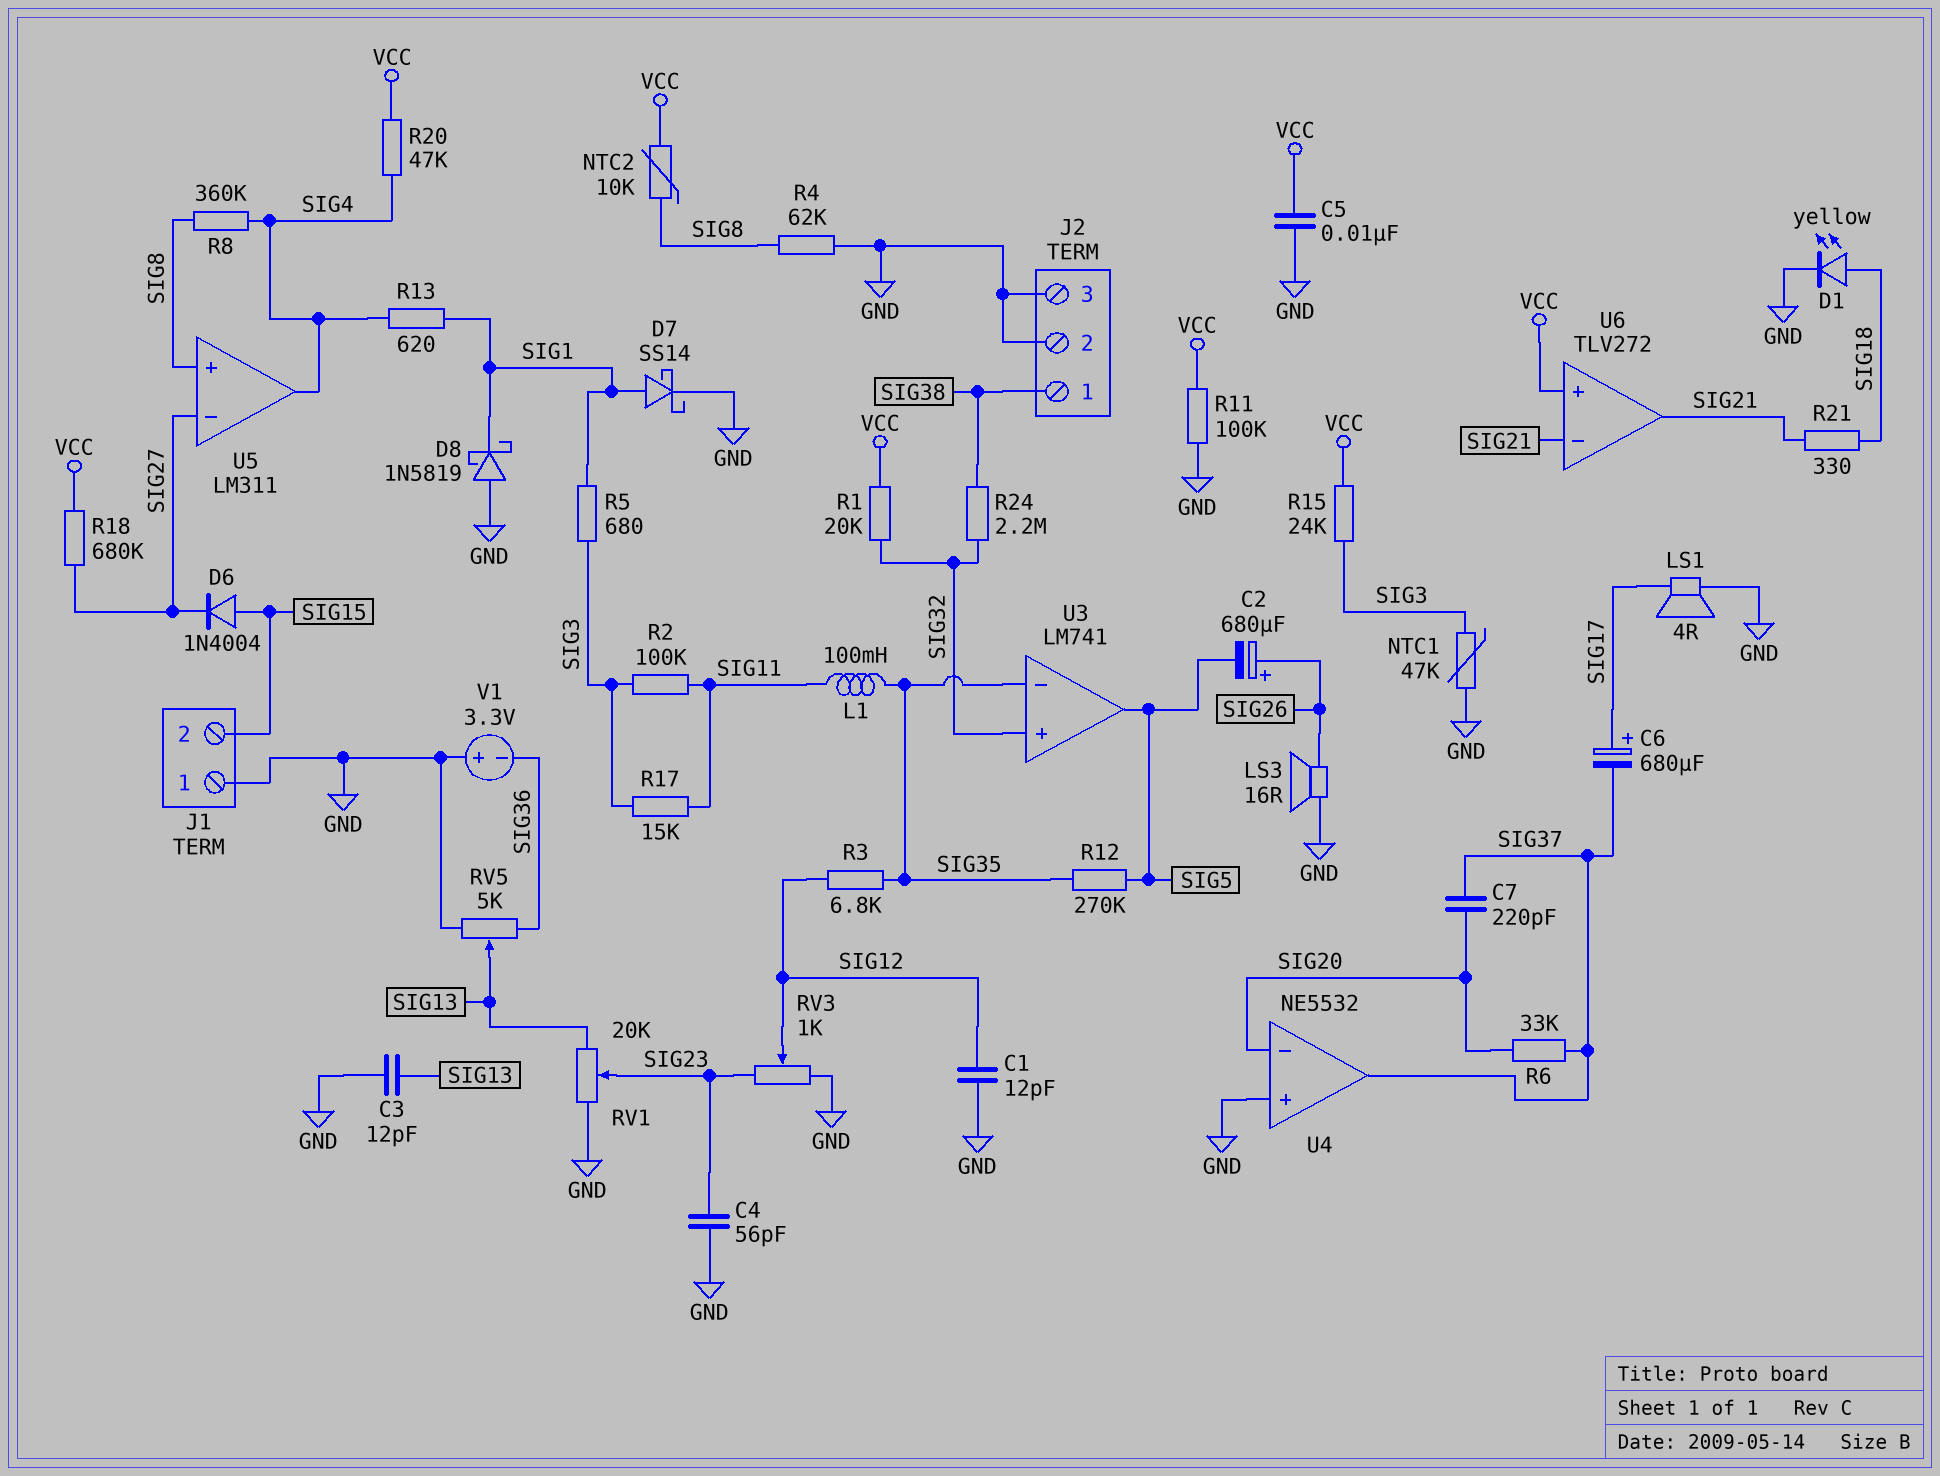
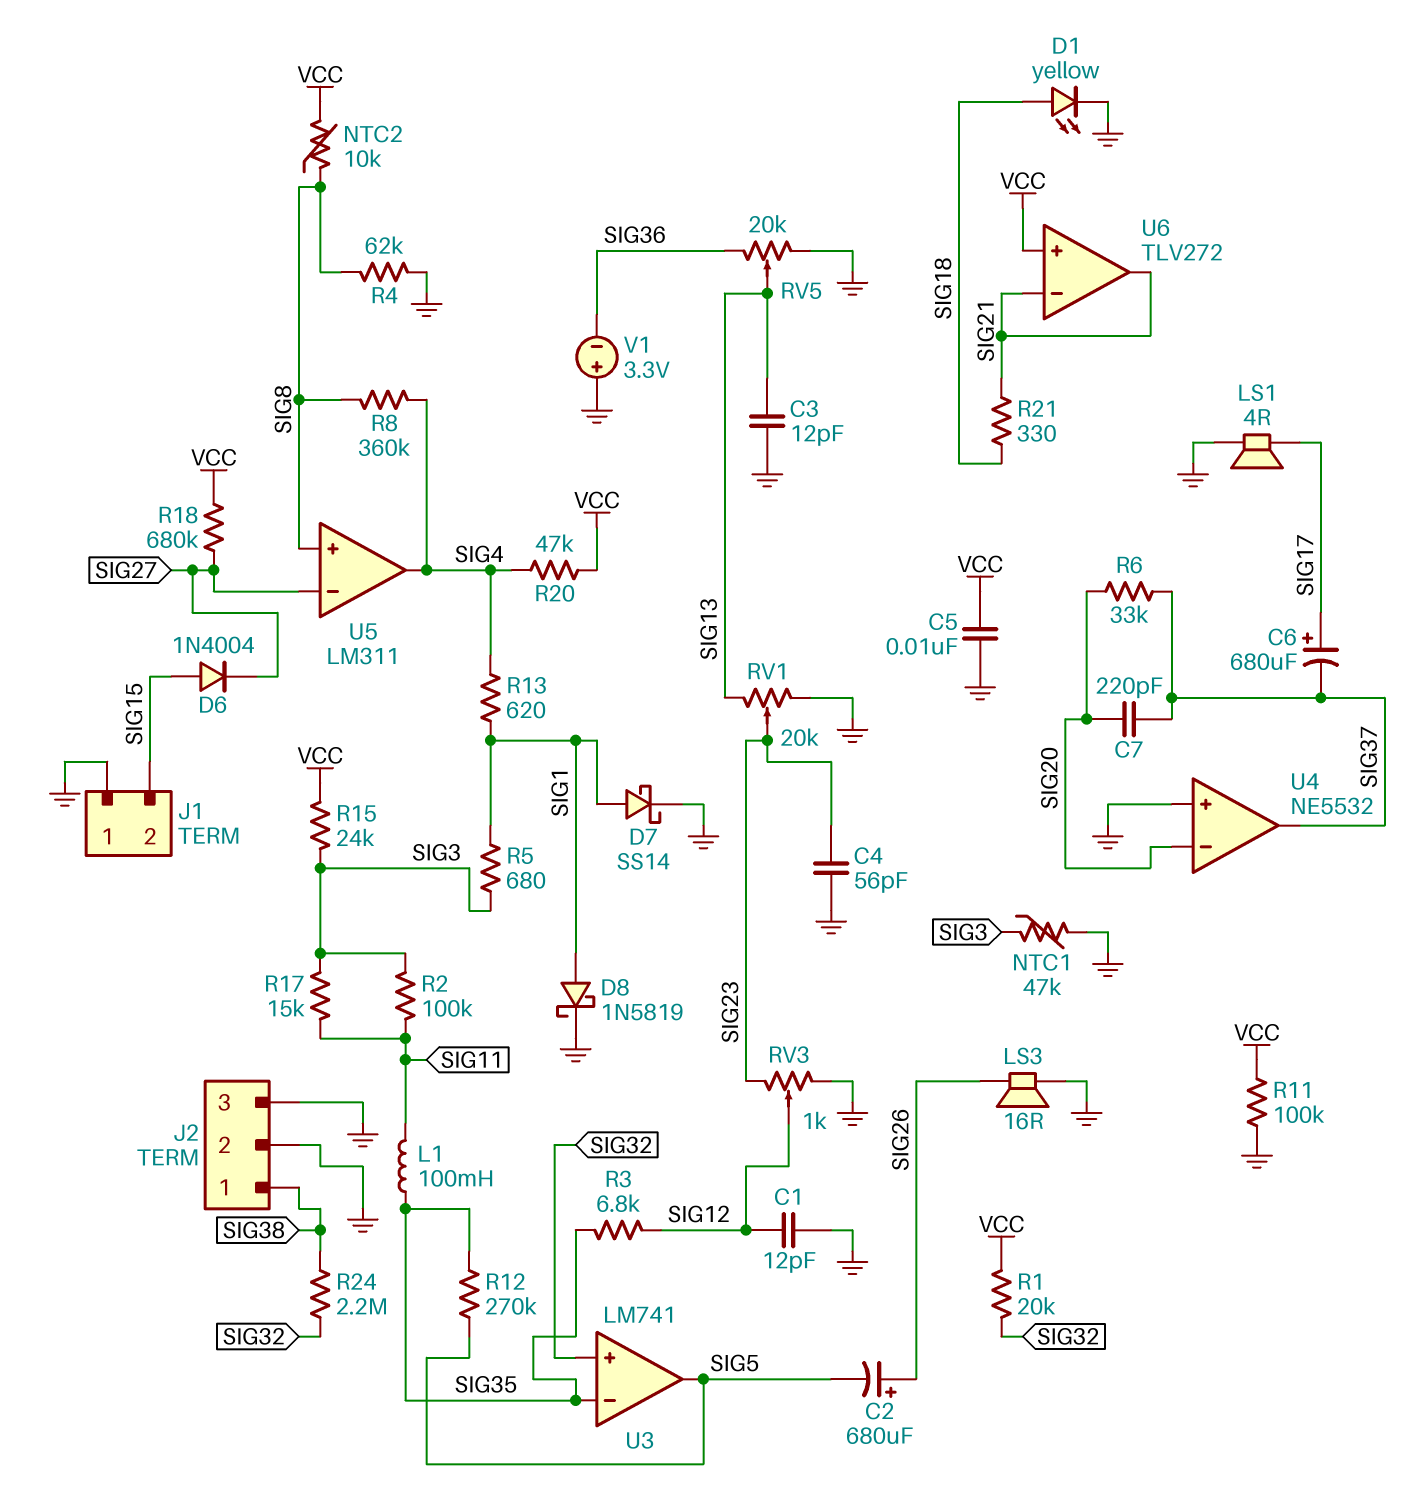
D8: schottky 1N5819 (A GND, K SIG1) -> schottky 1N5819 (A SIG1, K GND)
RV5: 5k (GND, SIG36, wiper SIG13) -> 20k (GND, SIG36, wiper SIG13)

